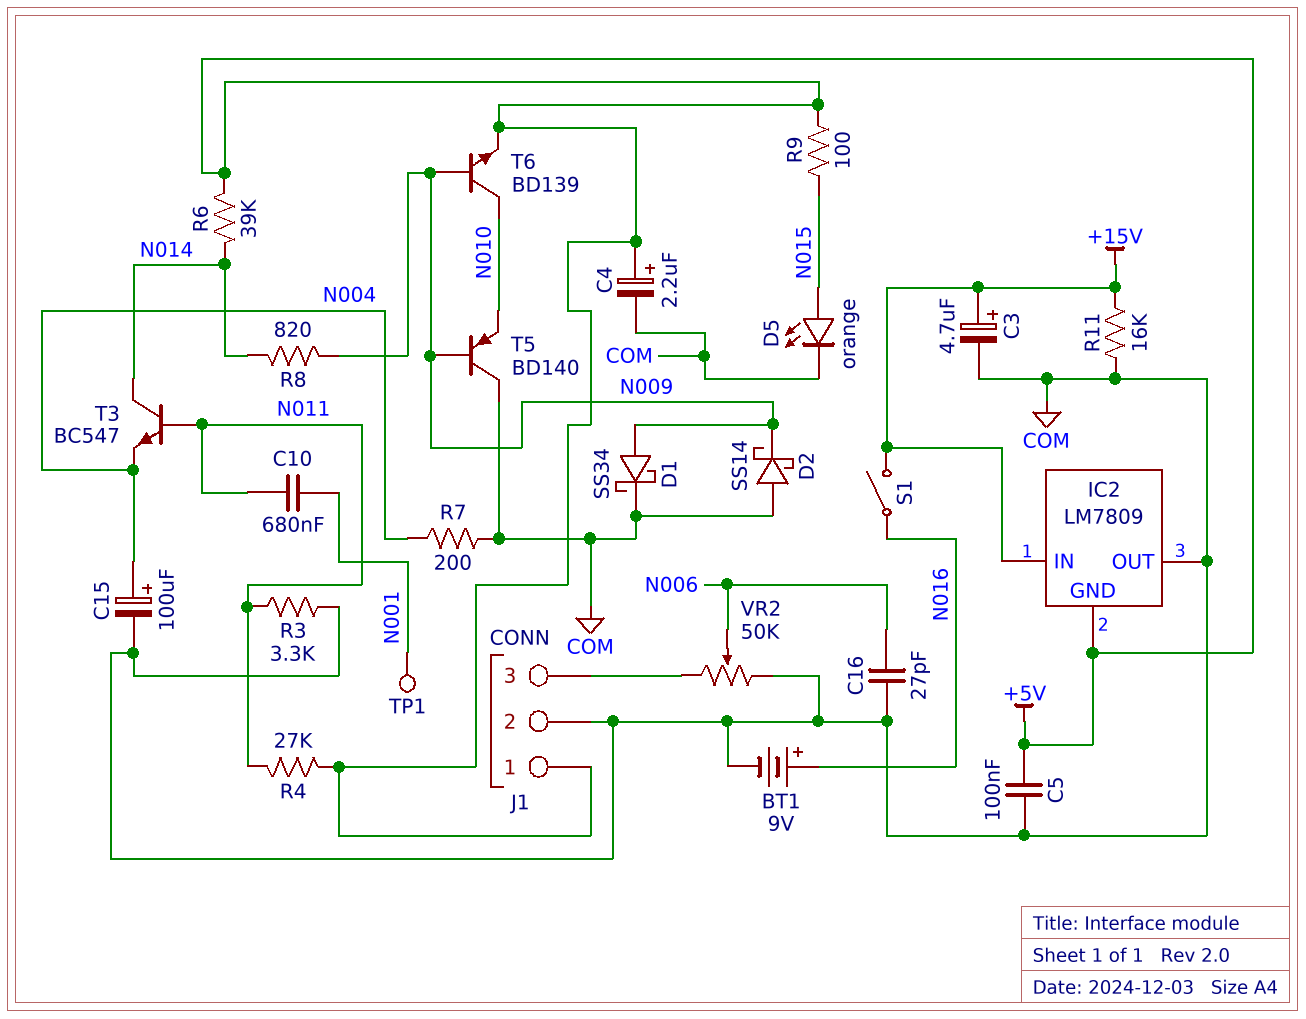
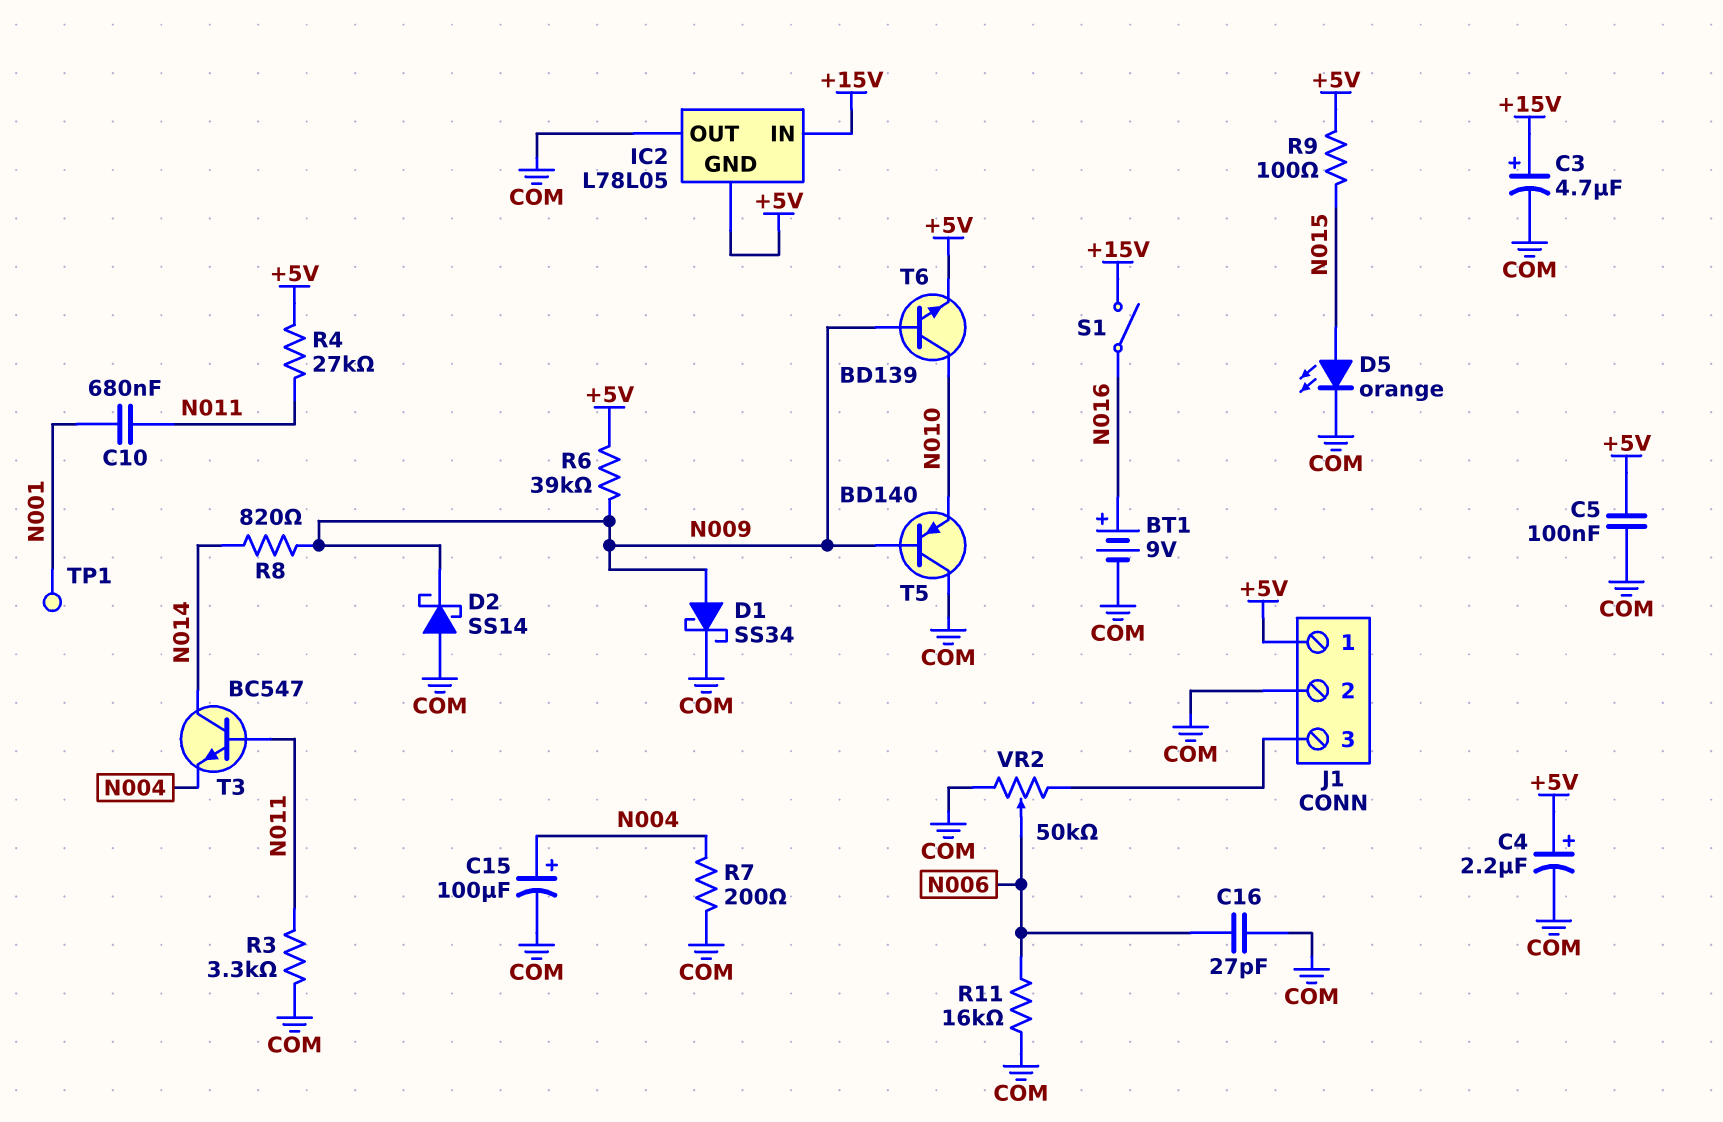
IC2: LM7809 -> L78L05
R6: 39k (+5V, N014) -> 39k (+5V, N009)
R11: 16k (+15V, COM) -> 16k (COM, N006)

